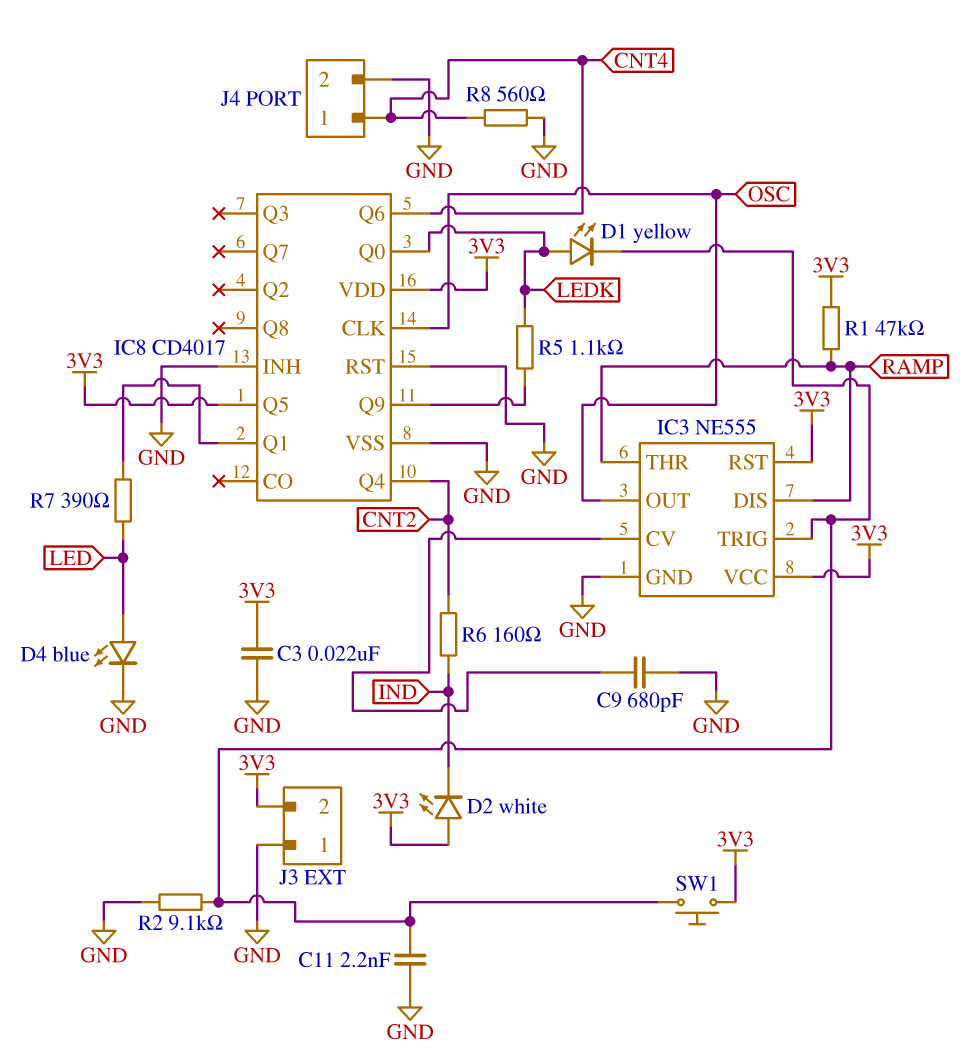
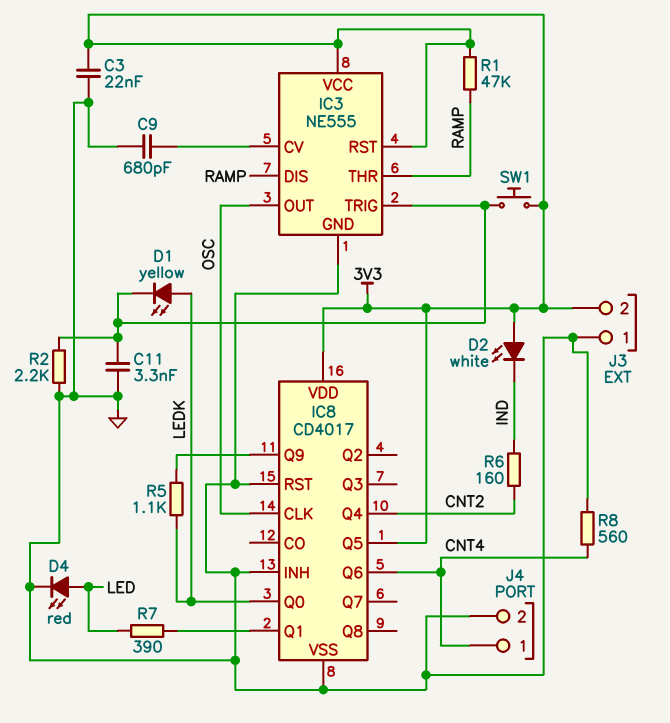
C11: 2.2nF (GND, IC3/TRIG) -> 3.3nF (GND, IC3/TRIG)
D4: LED blue (A LED, K GND) -> LED red (A LED, K GND)
R2: 9.1k (GND, IC3/TRIG) -> 2.2k (GND, IC3/TRIG)

